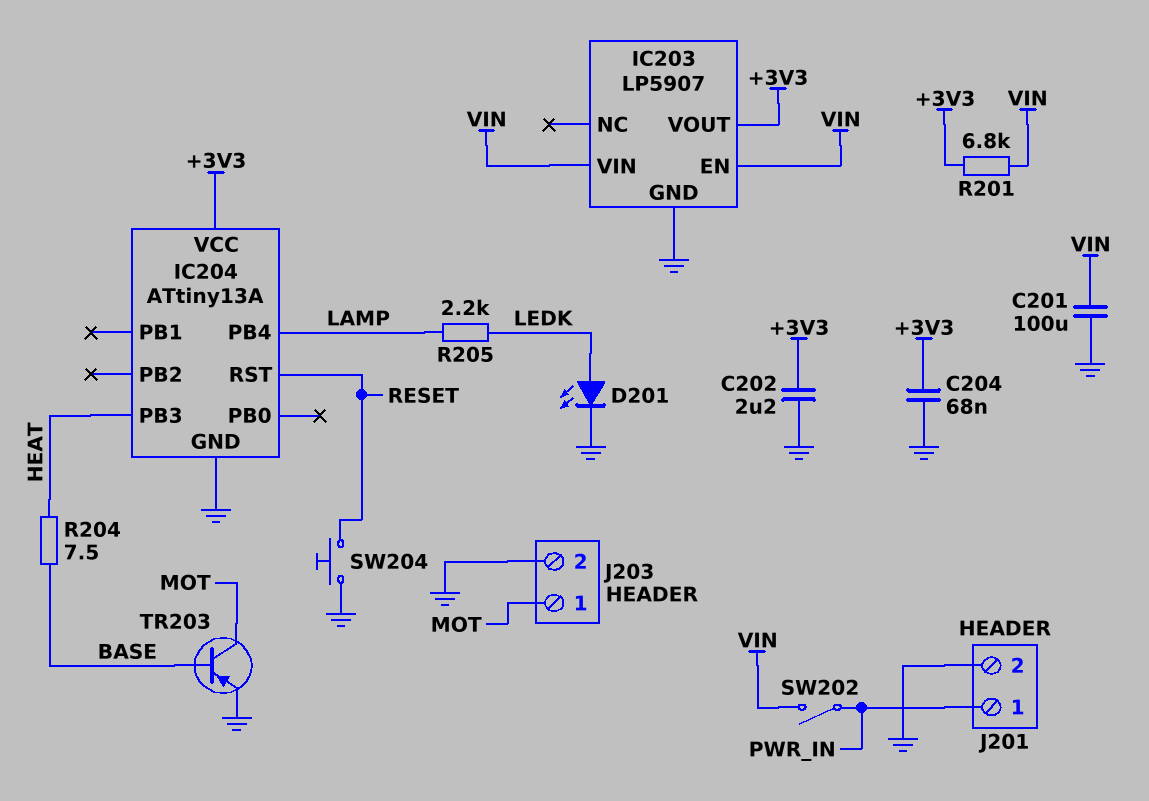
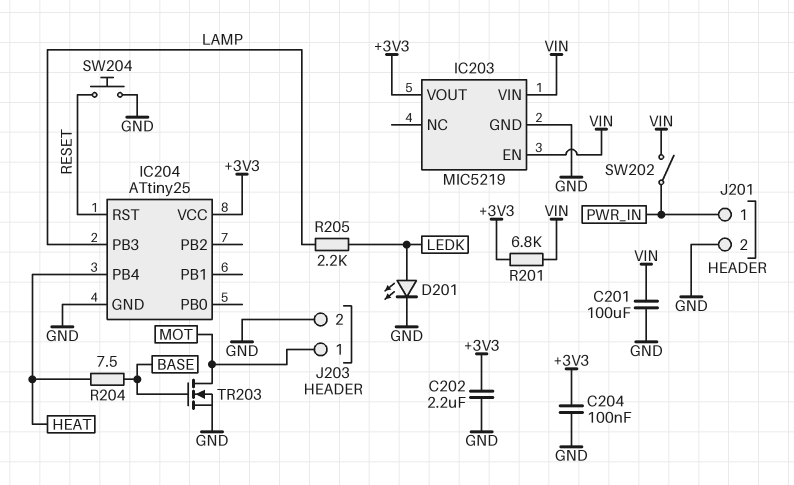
C204: 68nF (+3V3, GND) -> 100nF (+3V3, GND)
IC203: LP5907 -> MIC5219
IC204: ATtiny13A -> ATtiny25
IC204 pin PB3: HEAT -> LAMP
IC204 pin PB4: LAMP -> HEAT
TR203: PNP (B BASE, C MOT, E GND) -> NMOS (G BASE, D MOT, S GND)

